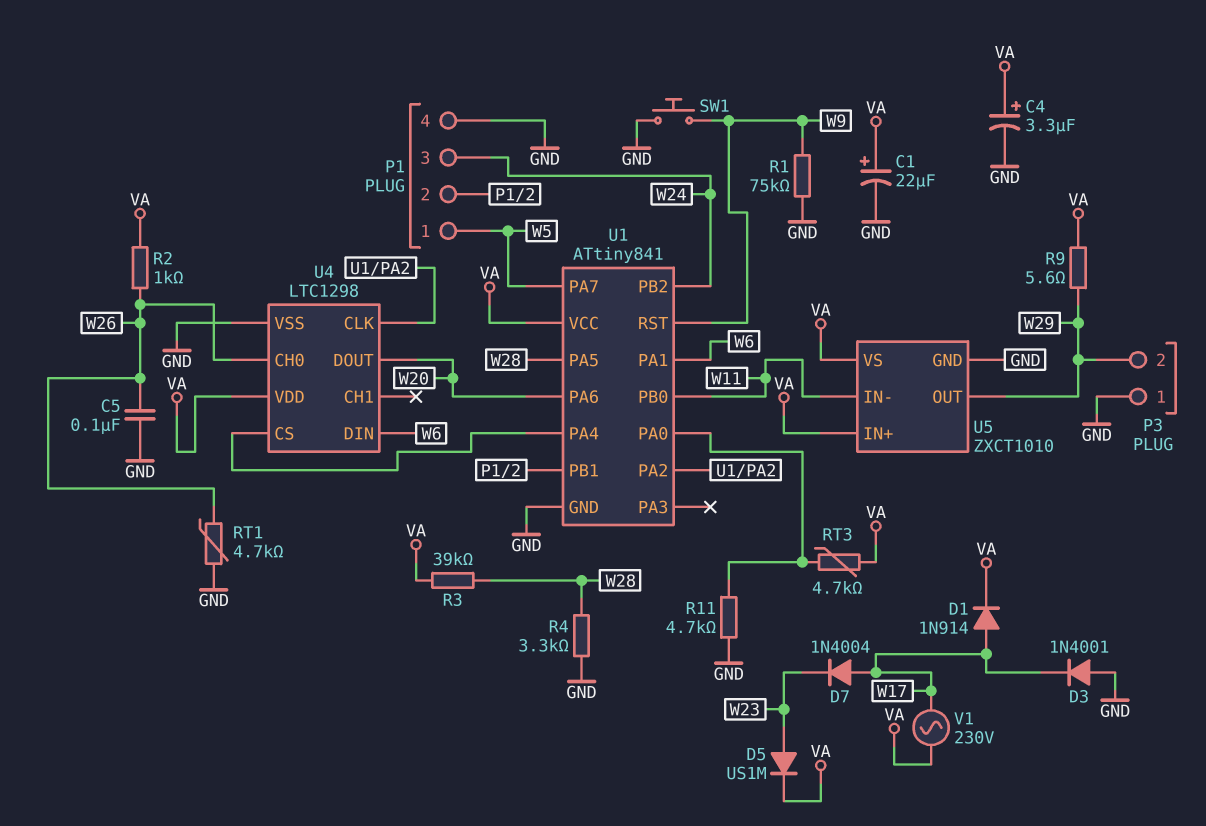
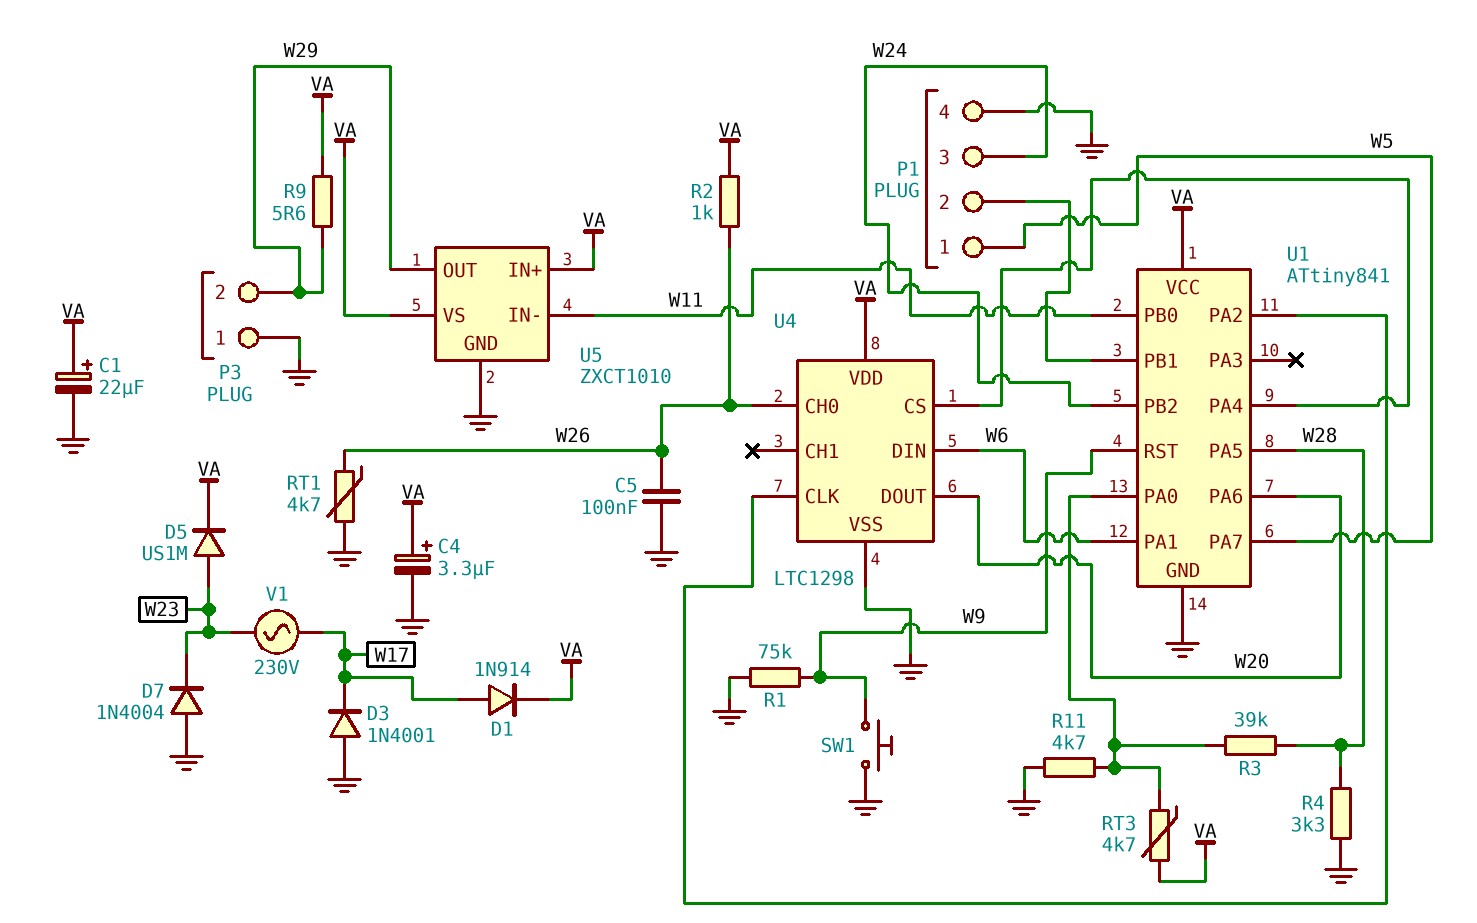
D7: diode 1N4004 (A W17, K W23) -> diode 1N4004 (A GND, K W23)
R3: 39k (VA, W28) -> 39k (U1/PA0, W28)
V1: AC 230V (VA, W17) -> AC 230V (W17, W23)

